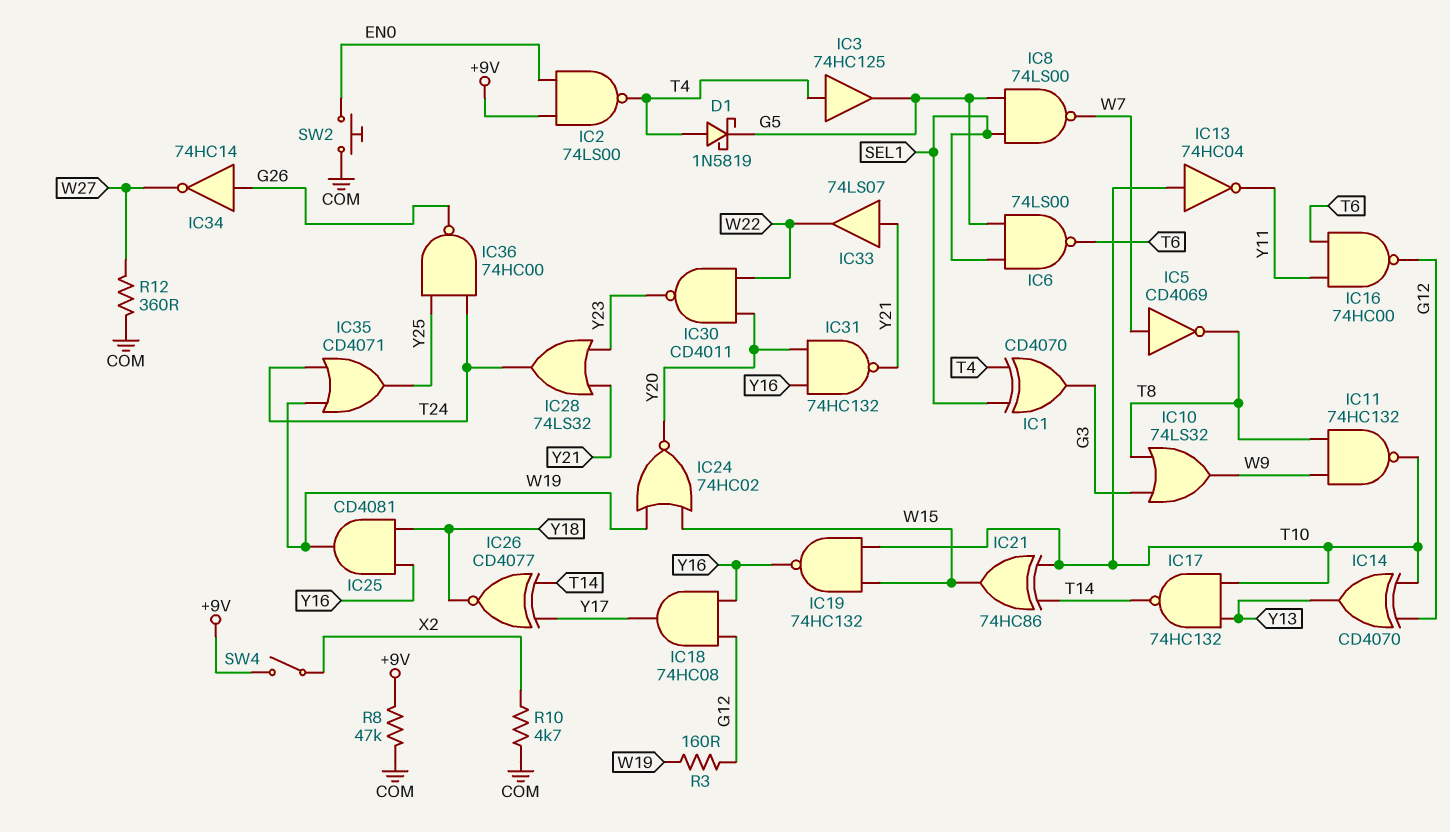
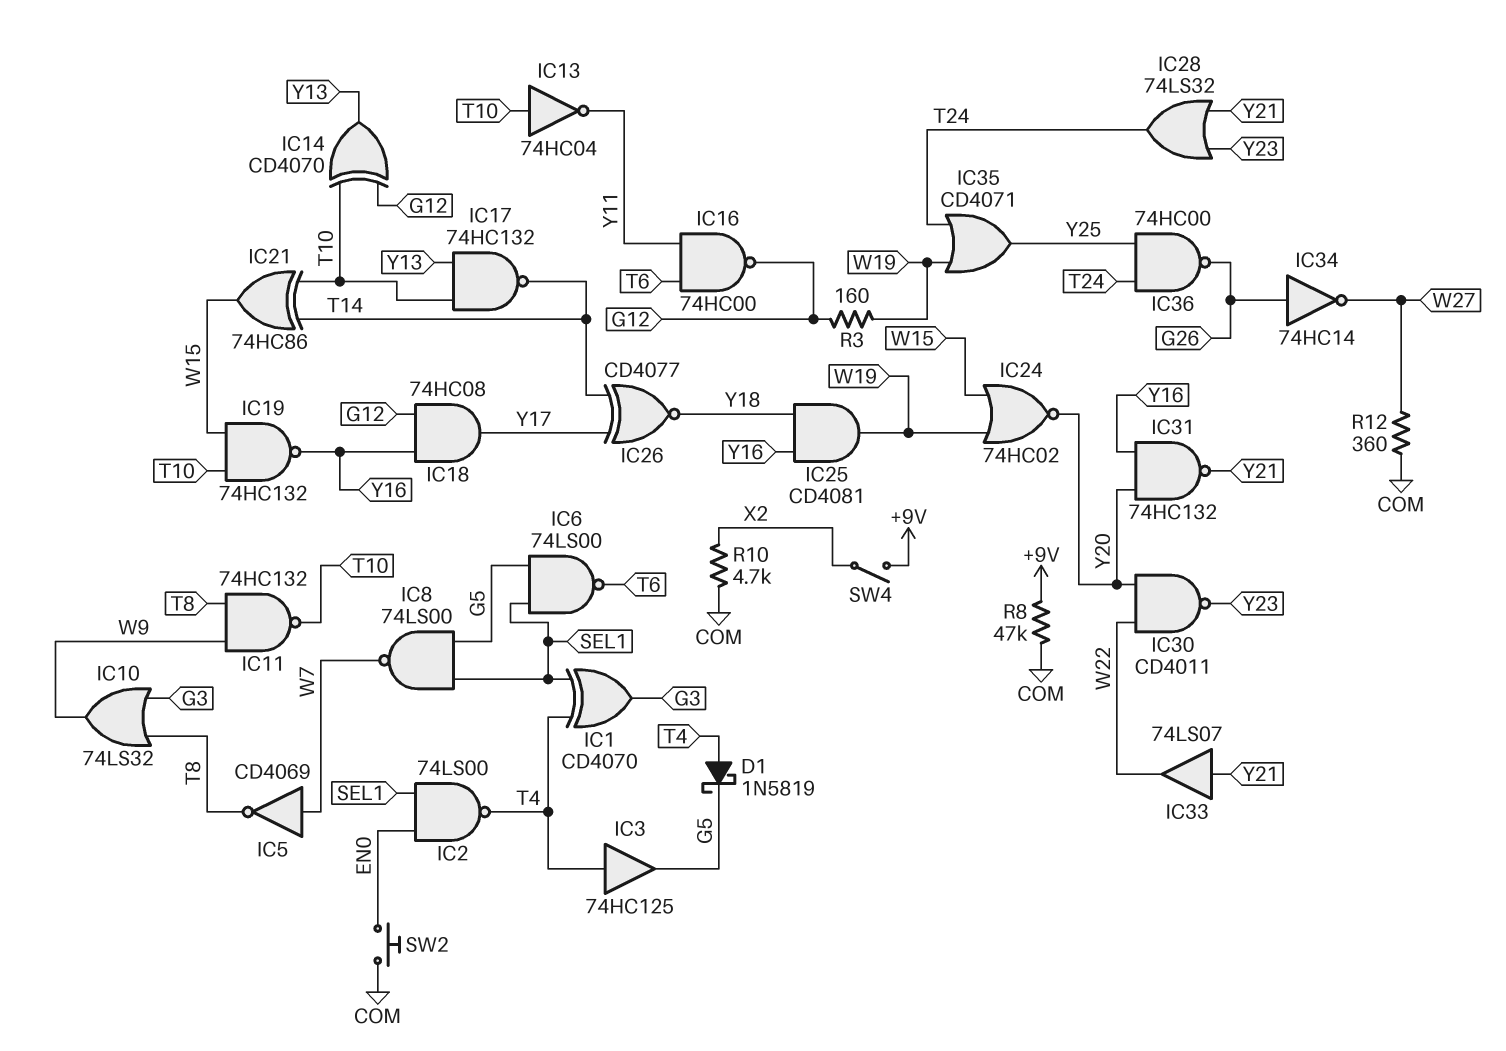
IC2: NAND 74LS00 (in +9V, in EN0, out T4) -> NAND 74LS00 (in EN0, in SEL1, out T4)

